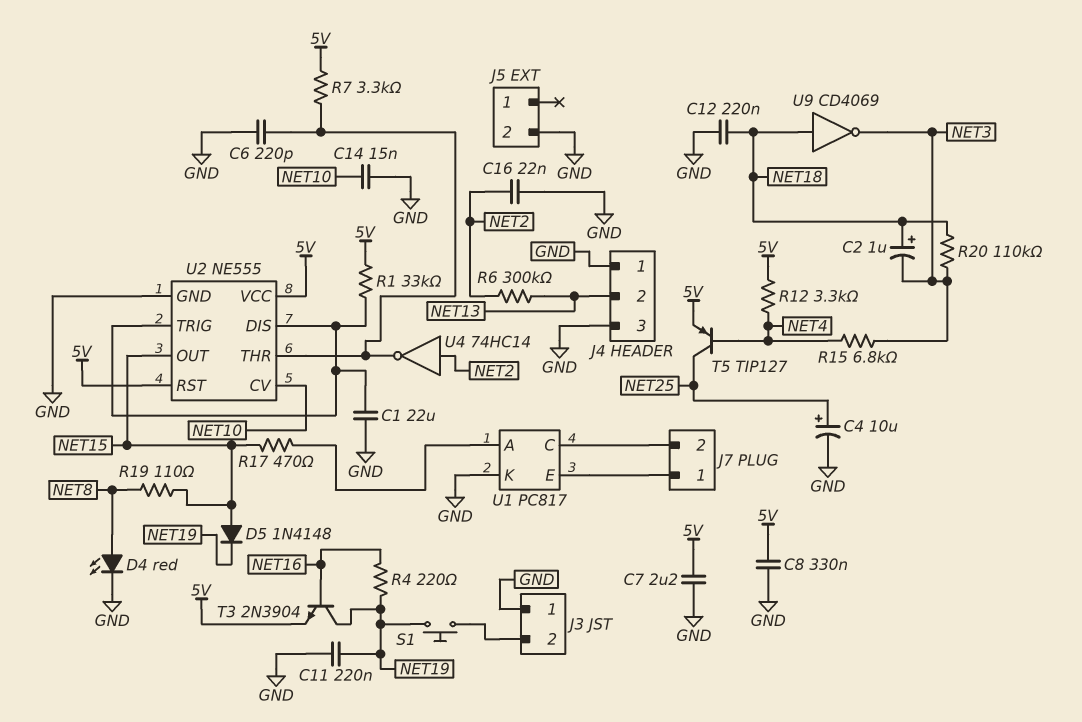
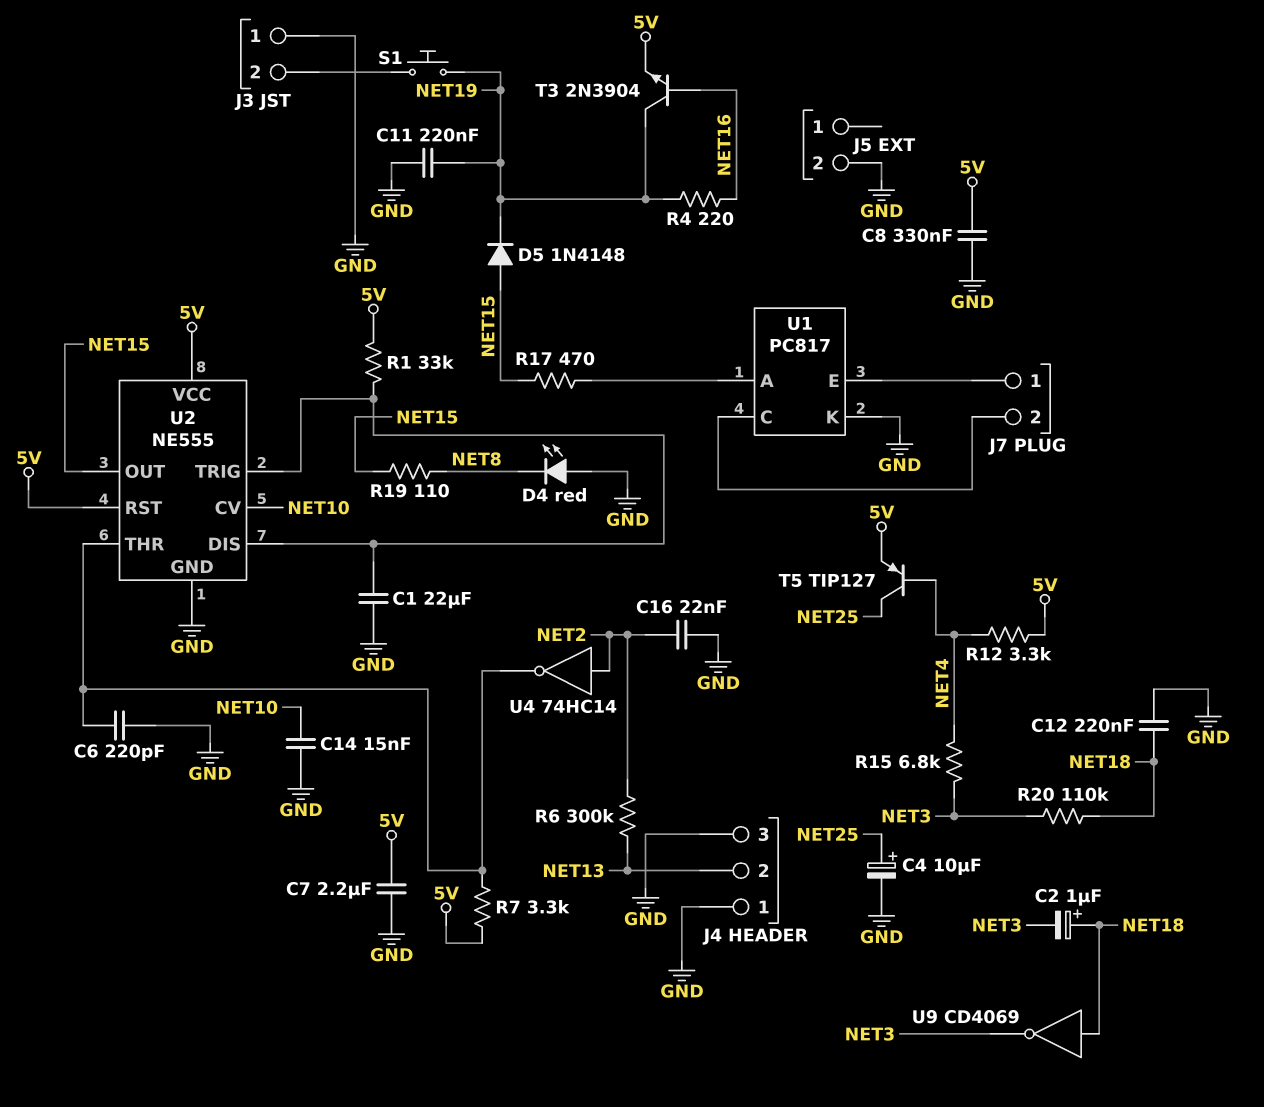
D4: LED red (A NET8, K GND) -> LED red (A GND, K NET8)

